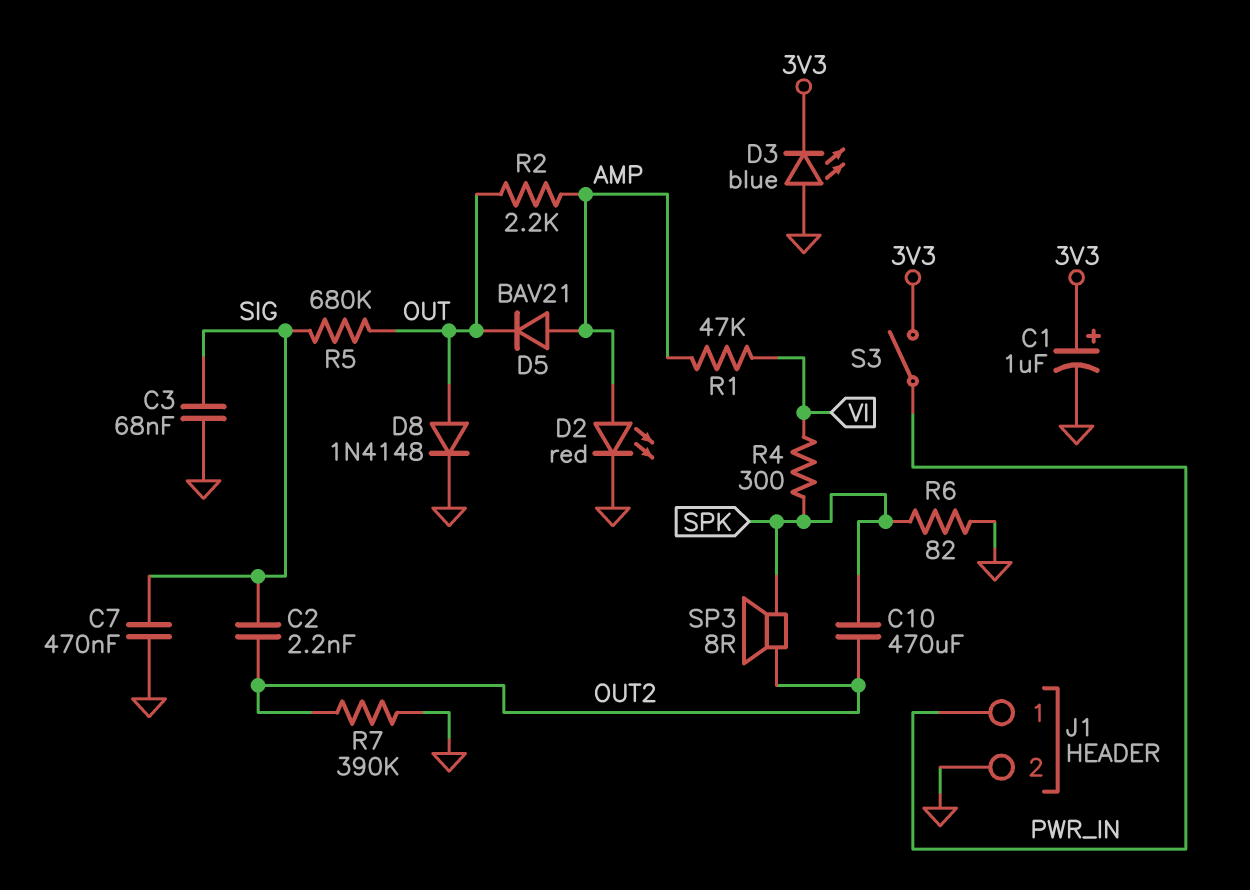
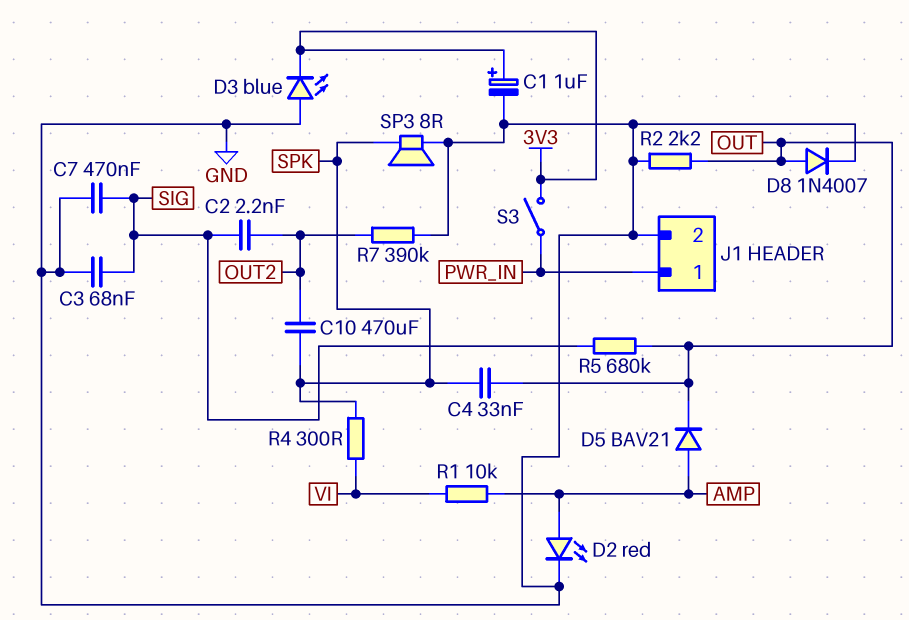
C4: none -> 33nF (OUT, SPK)
D8: diode 1N4148 (A OUT, K GND) -> diode 1N4007 (A OUT, K GND)
R1: 47k (AMP, VI) -> 10k (AMP, VI)
R2: 2.2k (AMP, OUT) -> 2.2k (GND, OUT)
R6: 82 (GND, SPK) -> none
SP3: speaker 8R (OUT2, SPK) -> speaker 8R (GND, SPK)

